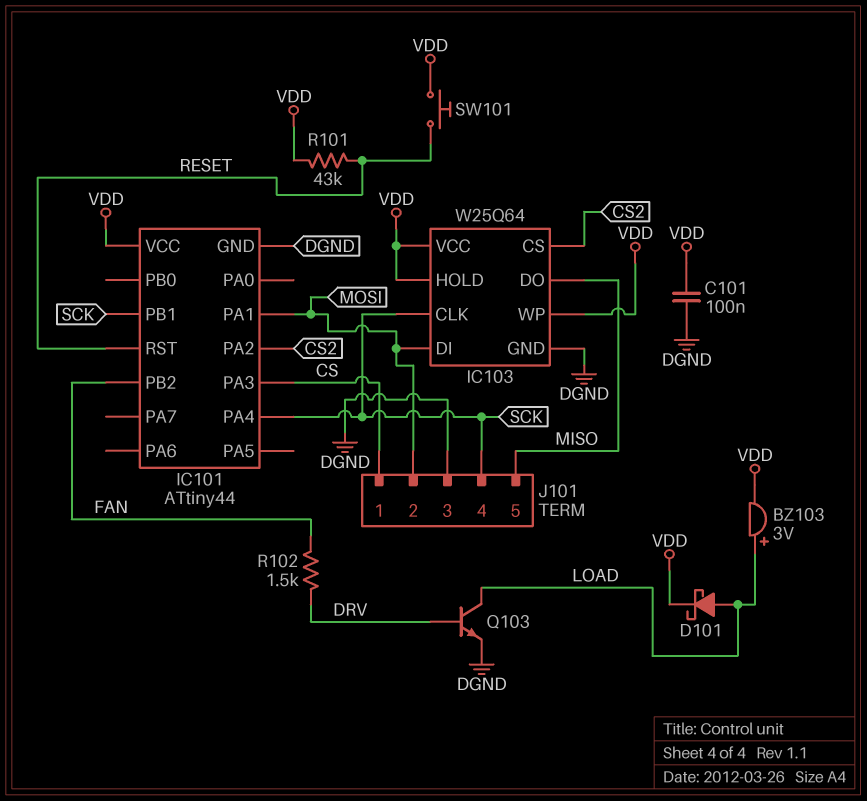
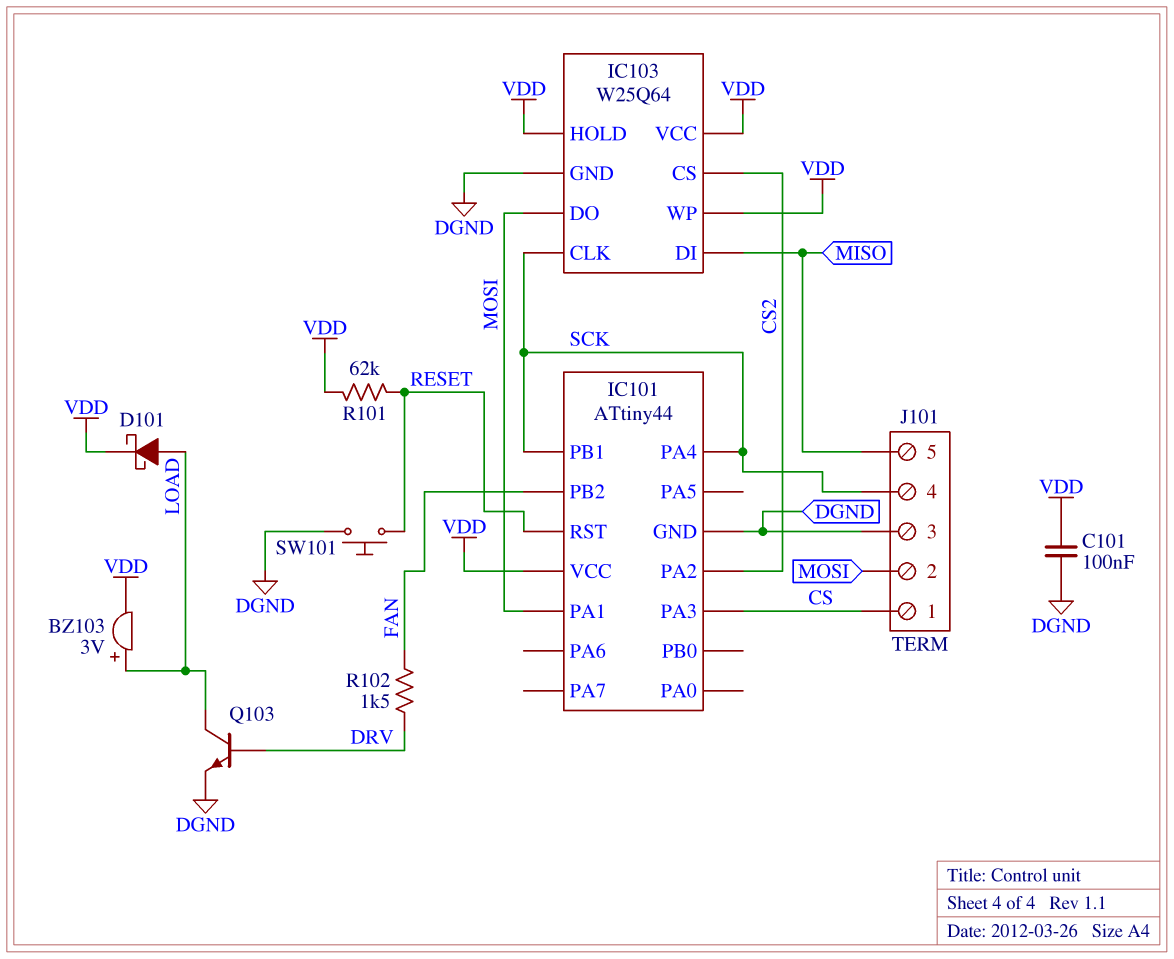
IC103 pin DI: MOSI -> MISO
IC103 pin DO: MISO -> MOSI
R101: 43k (RESET, VDD) -> 62k (RESET, VDD)
SW101: button (RESET, VDD) -> button (DGND, RESET)

